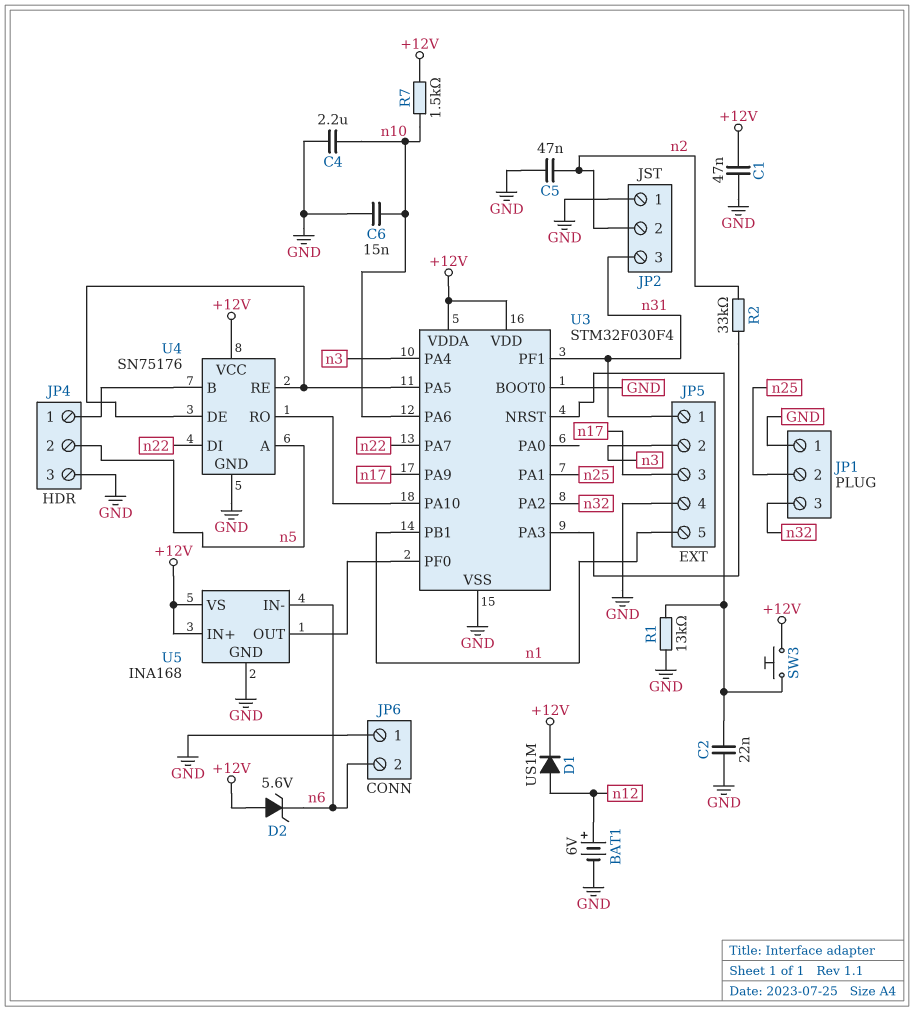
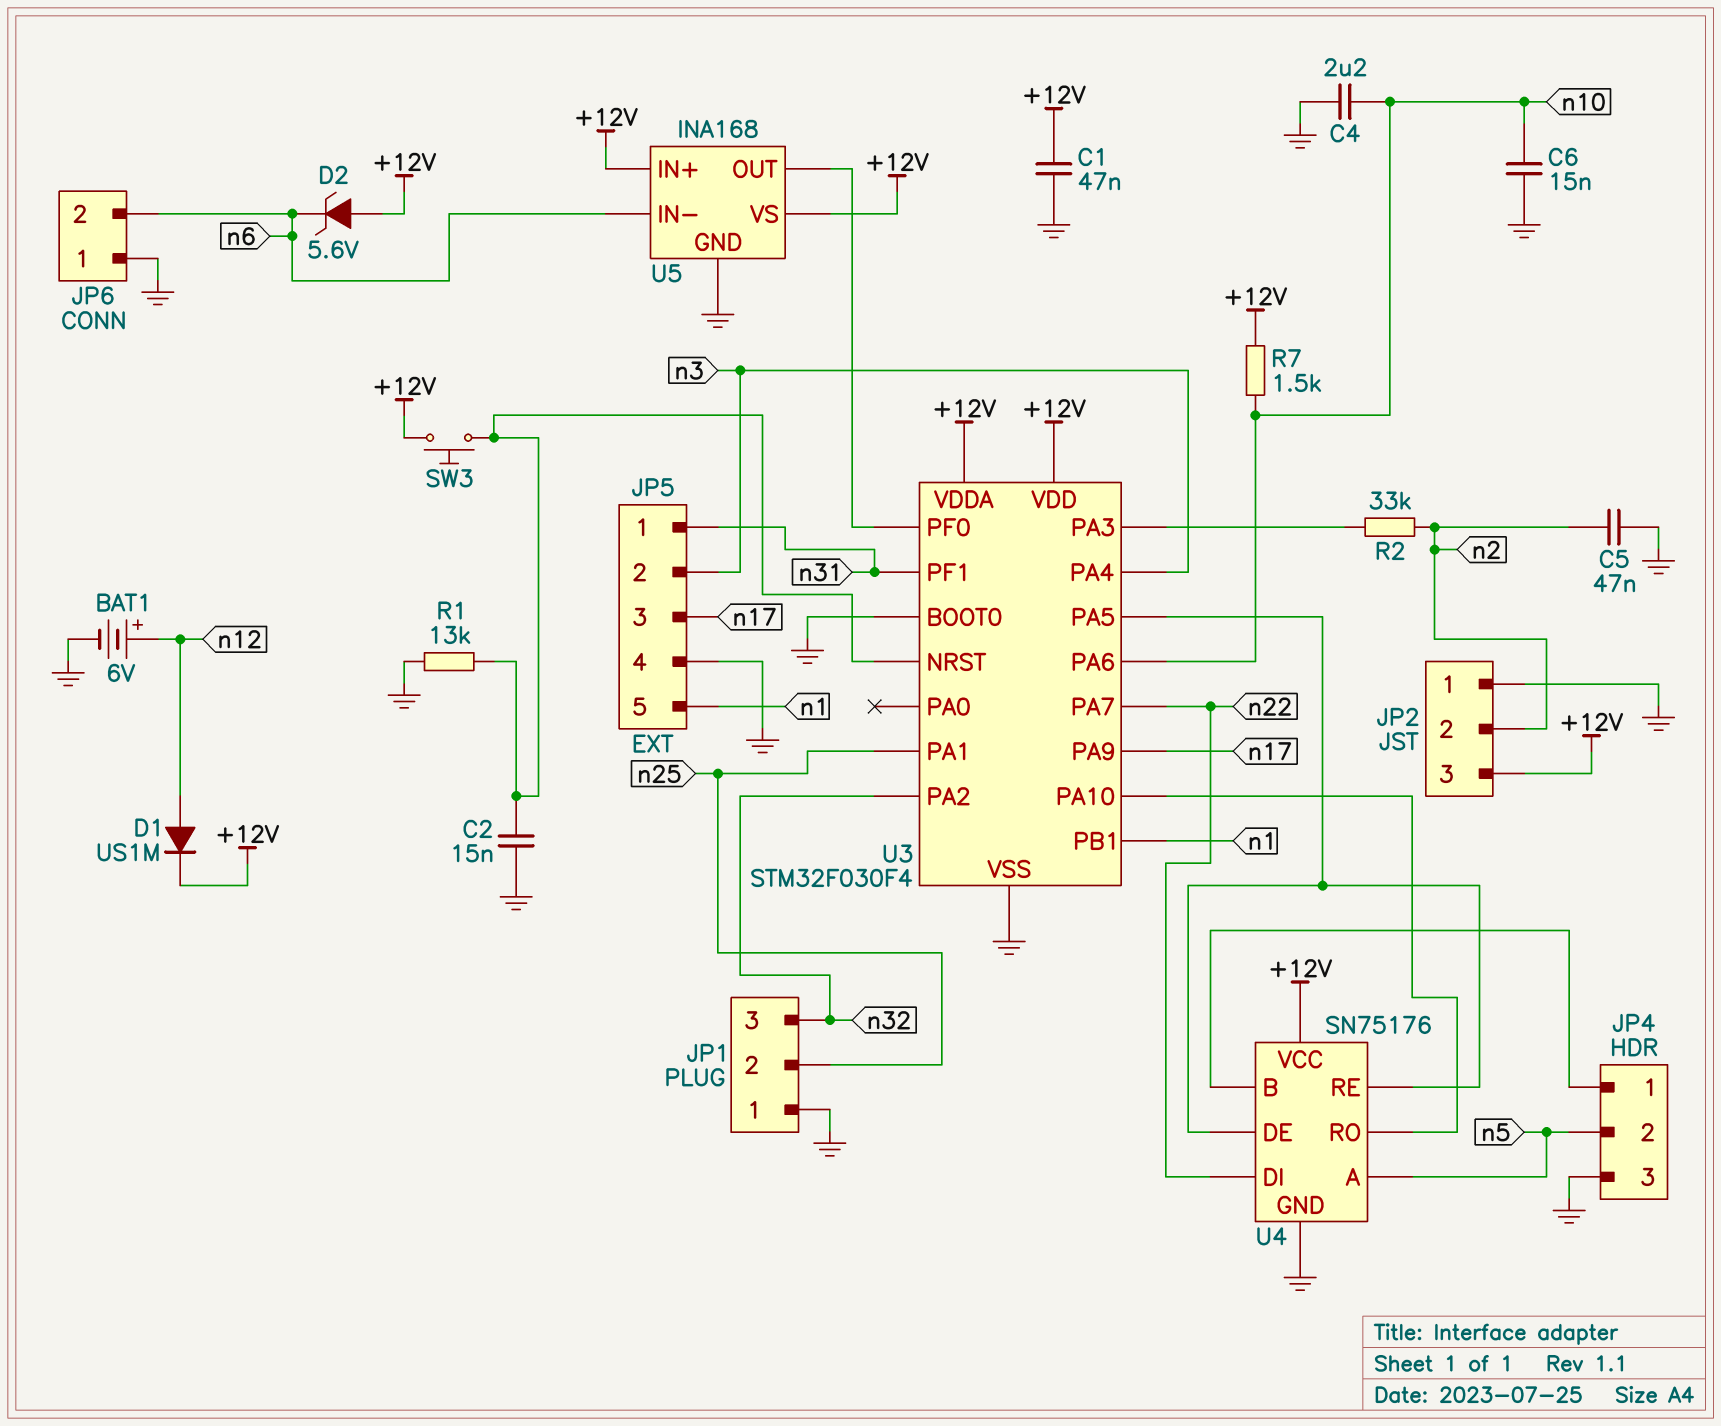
C2: 22nF (GND, U3/NRST) -> 15nF (GND, U3/NRST)
JP2 pin 3: n31 -> +12V

